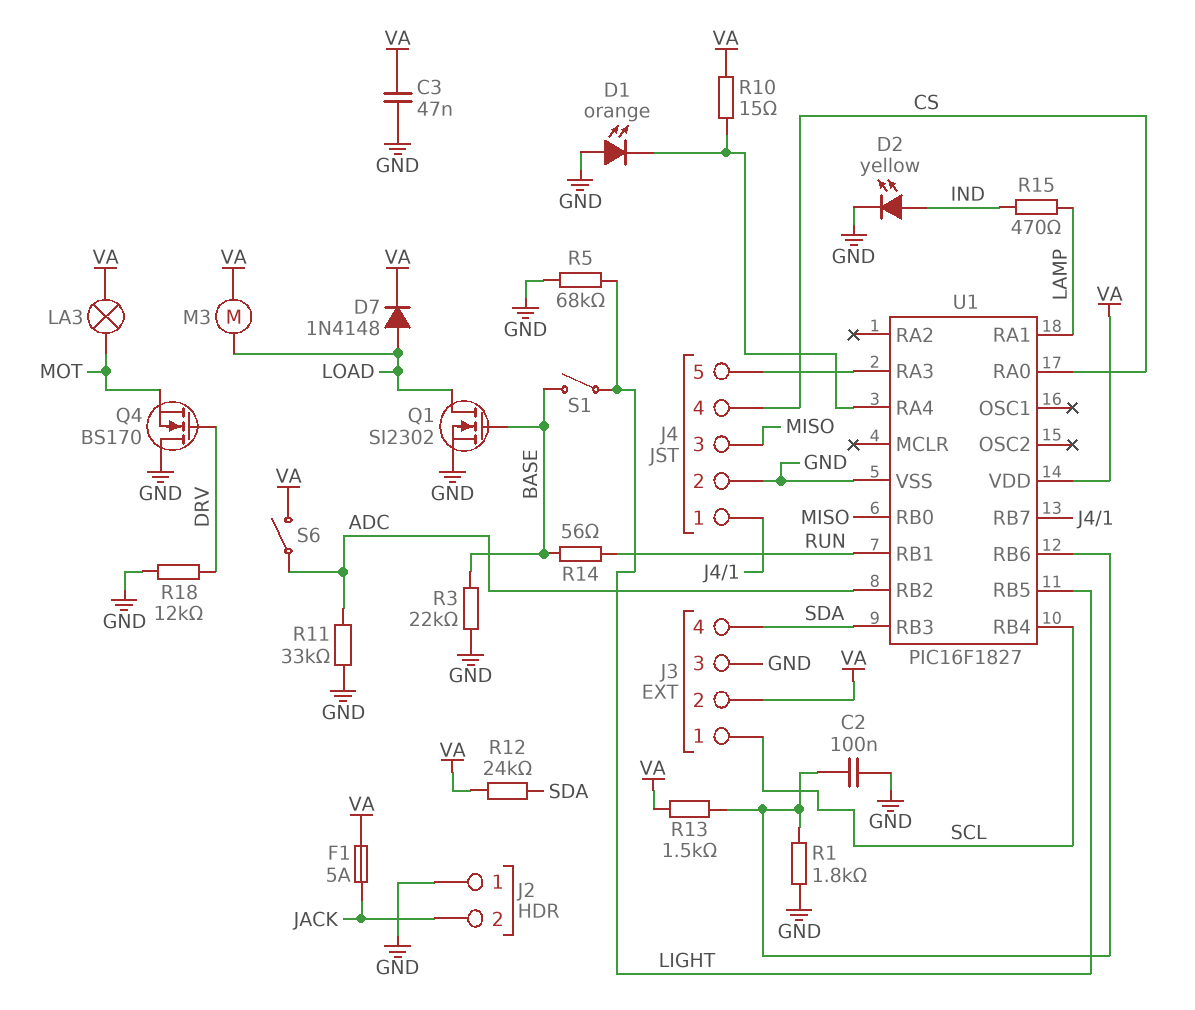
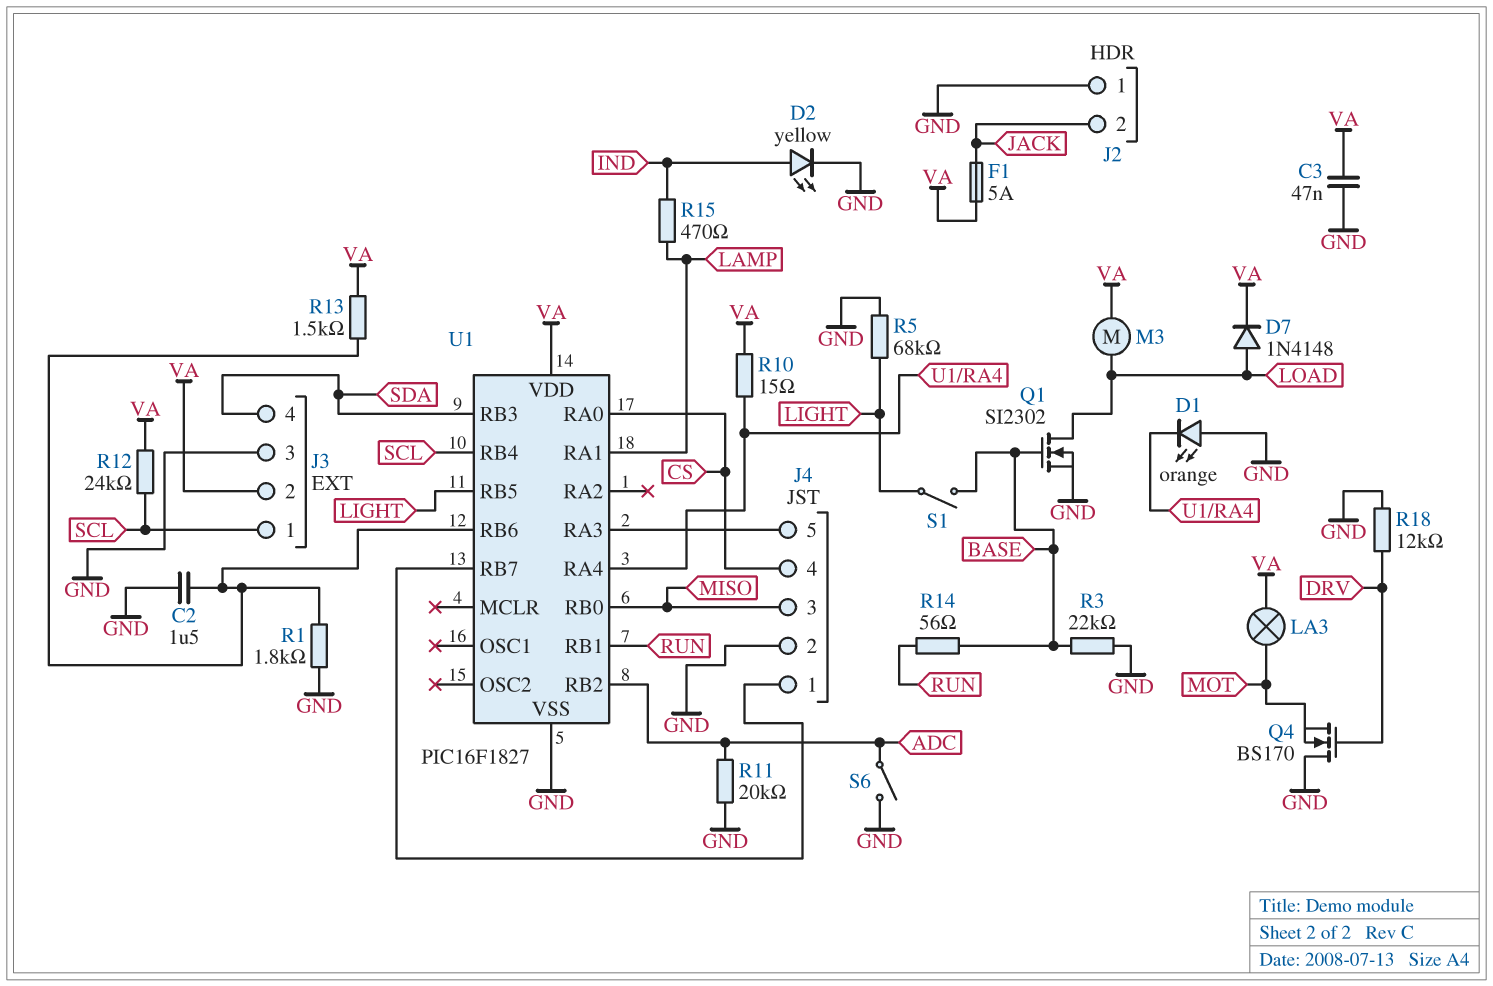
C2: 100nF (GND, U1/RB6) -> 1.5uF (GND, U1/RB6)
R11: 33k (ADC, GND) -> 20k (ADC, GND)
R12: 24k (SDA, VA) -> 24k (SCL, VA)
S6: switch (ADC, VA) -> switch (ADC, GND)

